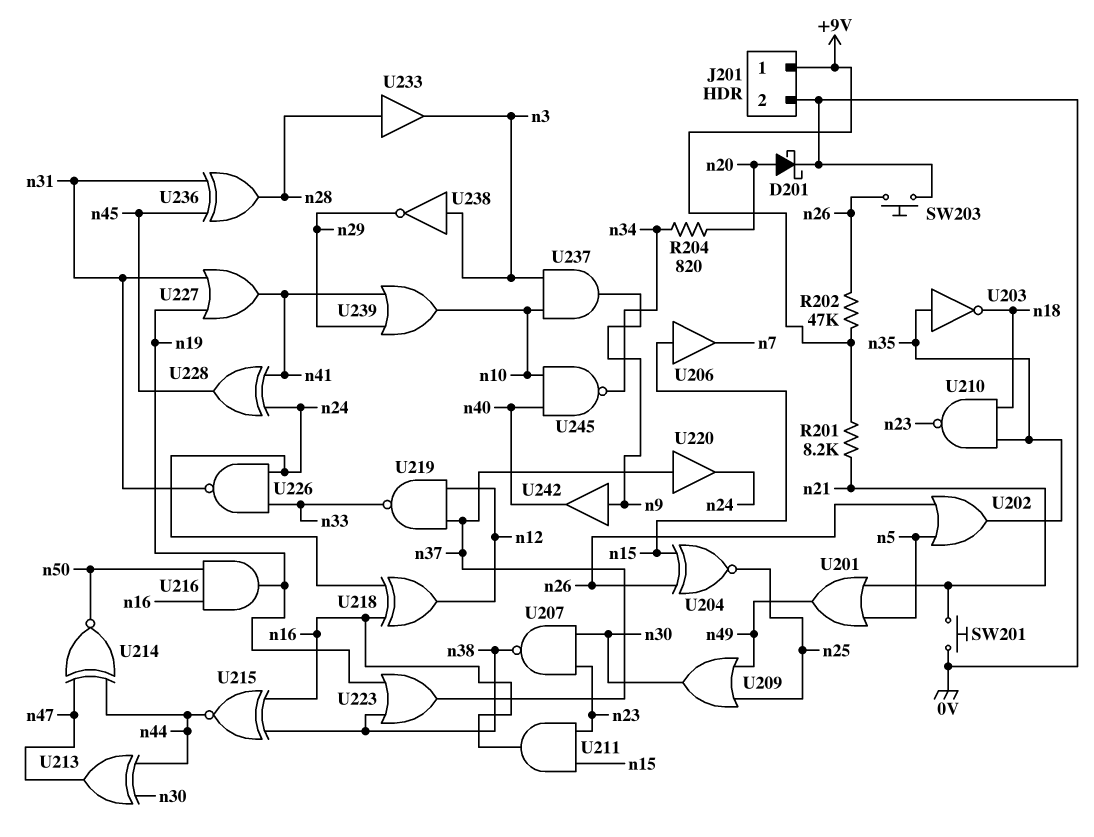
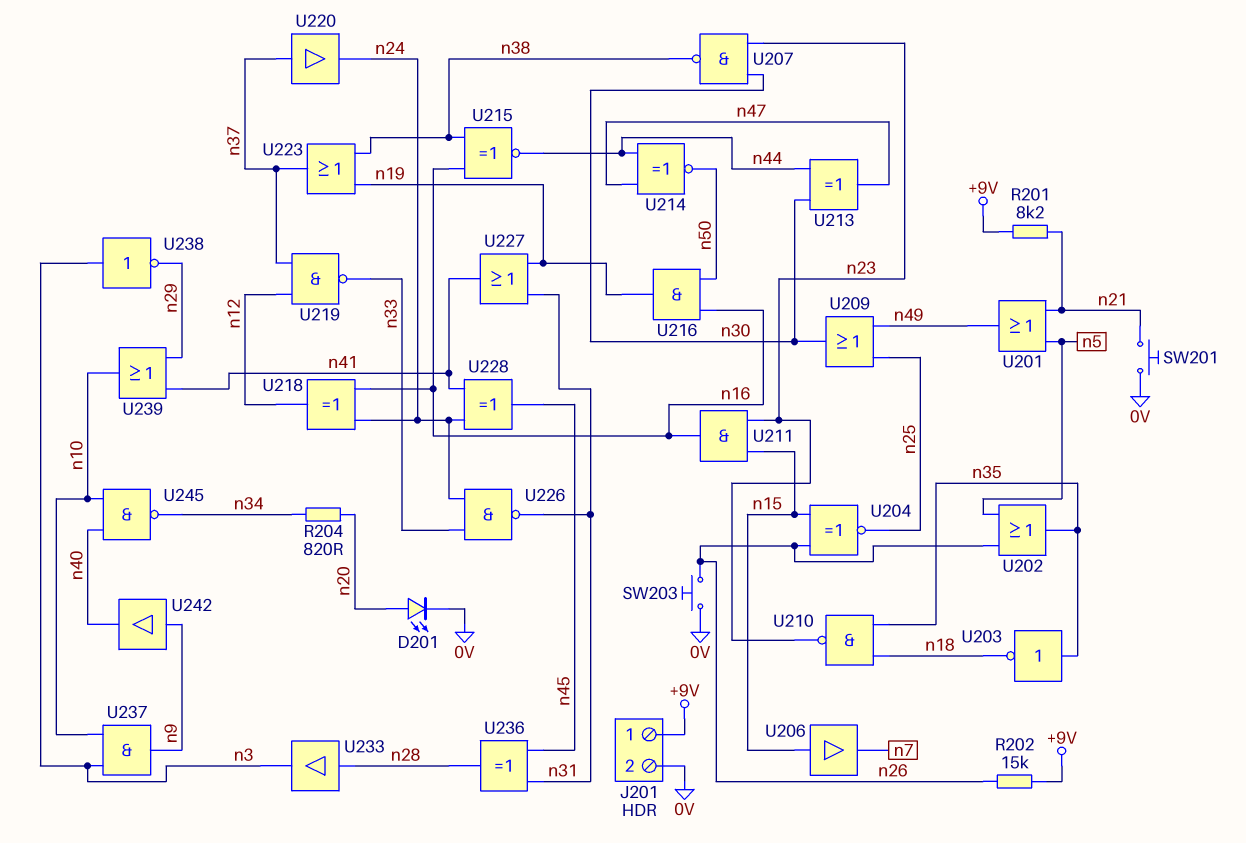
D201: schottky (A n20, K 0V) -> LED (A n20, K 0V)
R202: 47k (+9V, n26) -> 15k (+9V, n26)

